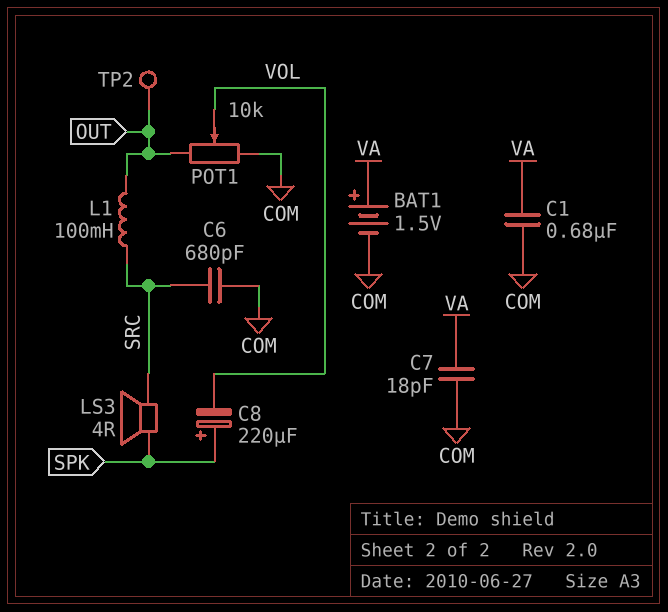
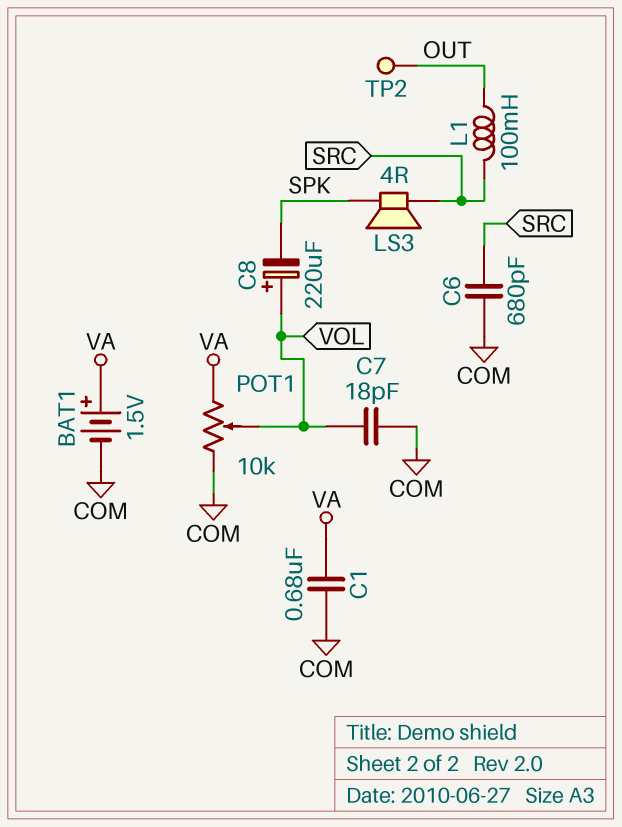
C7: 18pF (COM, VA) -> 18pF (COM, VOL)
C8: 220uF (plus SPK, minus VOL) -> 220uF (plus VOL, minus SPK)
POT1: 10k (COM, OUT, wiper VOL) -> 10k (COM, VA, wiper VOL)

